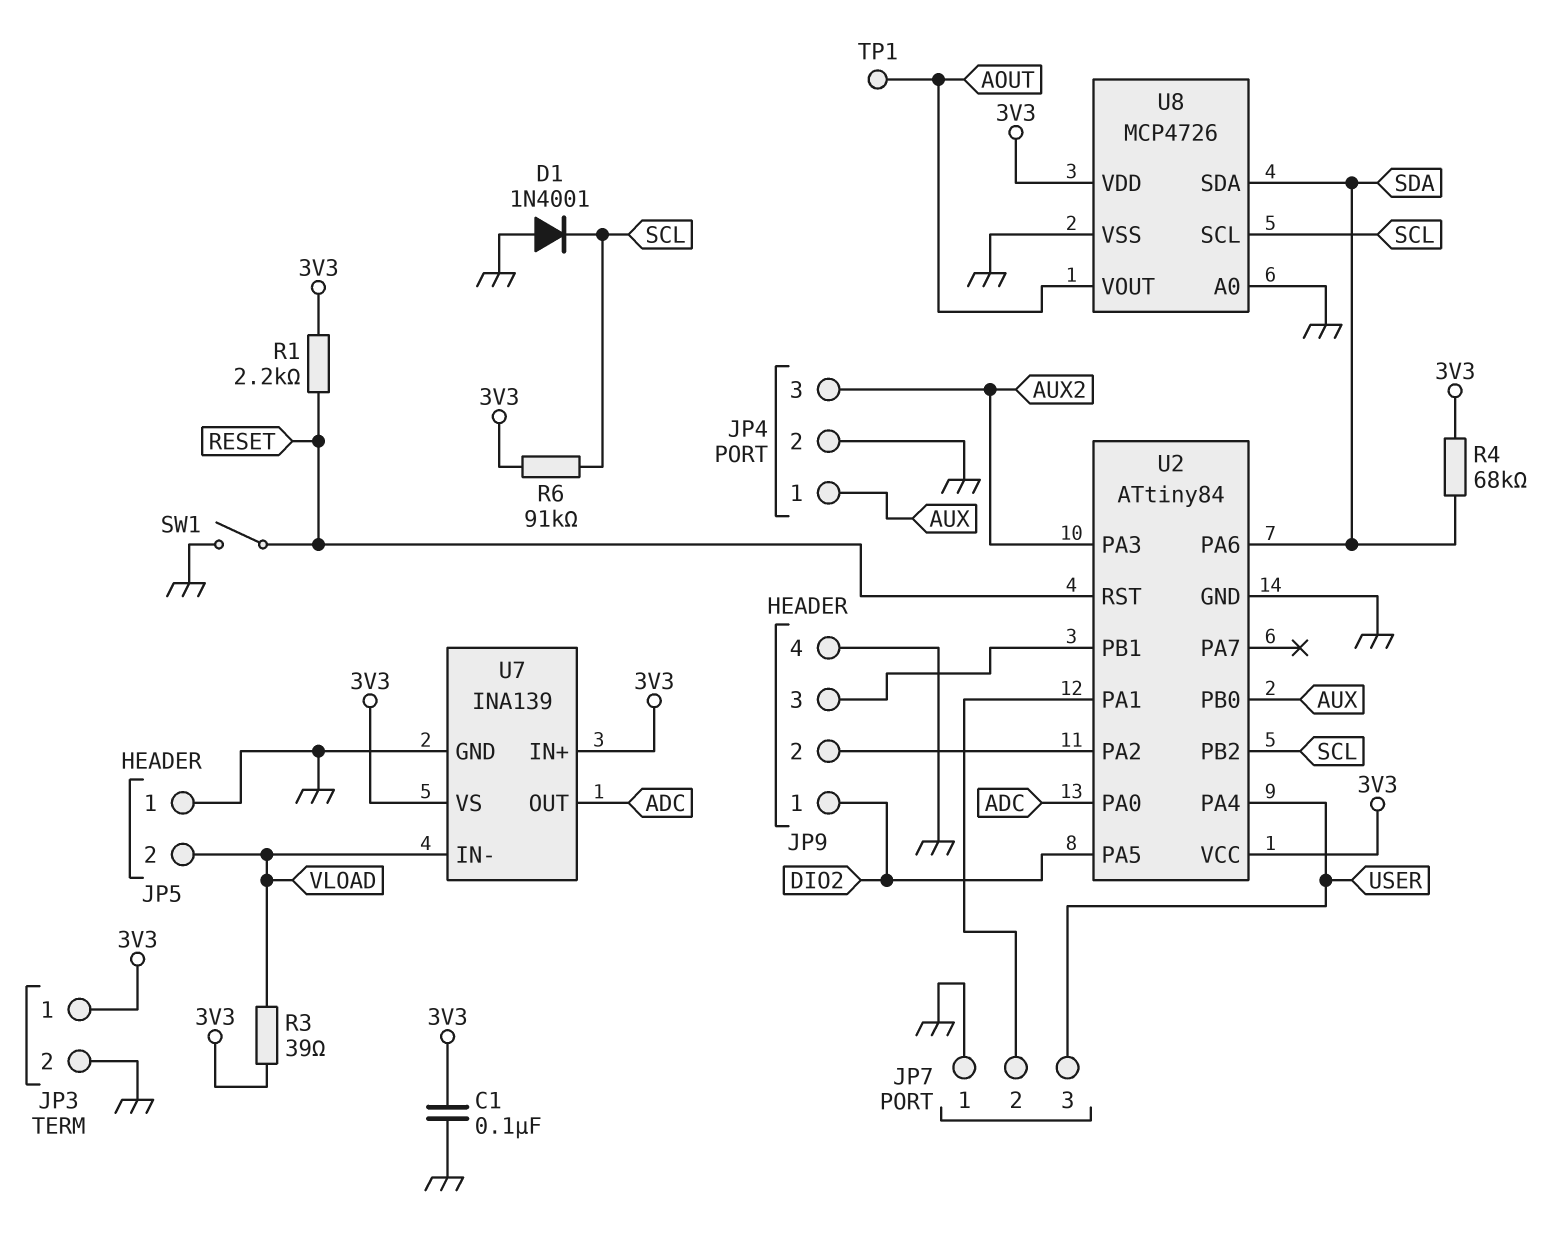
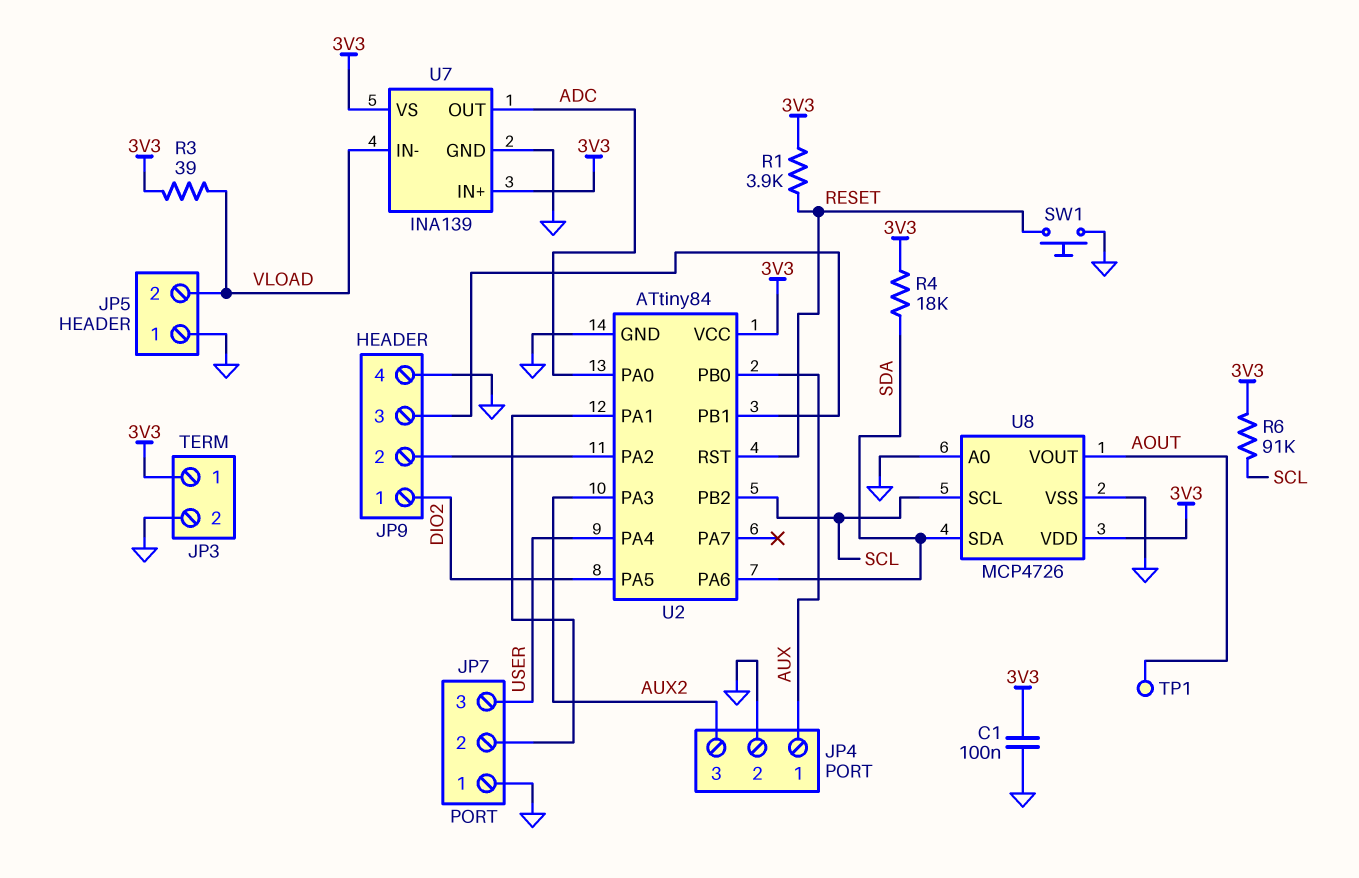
D1: diode 1N4001 (A GND, K SCL) -> none
R1: 2.2k (3V3, RESET) -> 3.9k (3V3, RESET)
R4: 68k (3V3, SDA) -> 18k (3V3, SDA)
SW1: switch (GND, RESET) -> button (GND, RESET)

